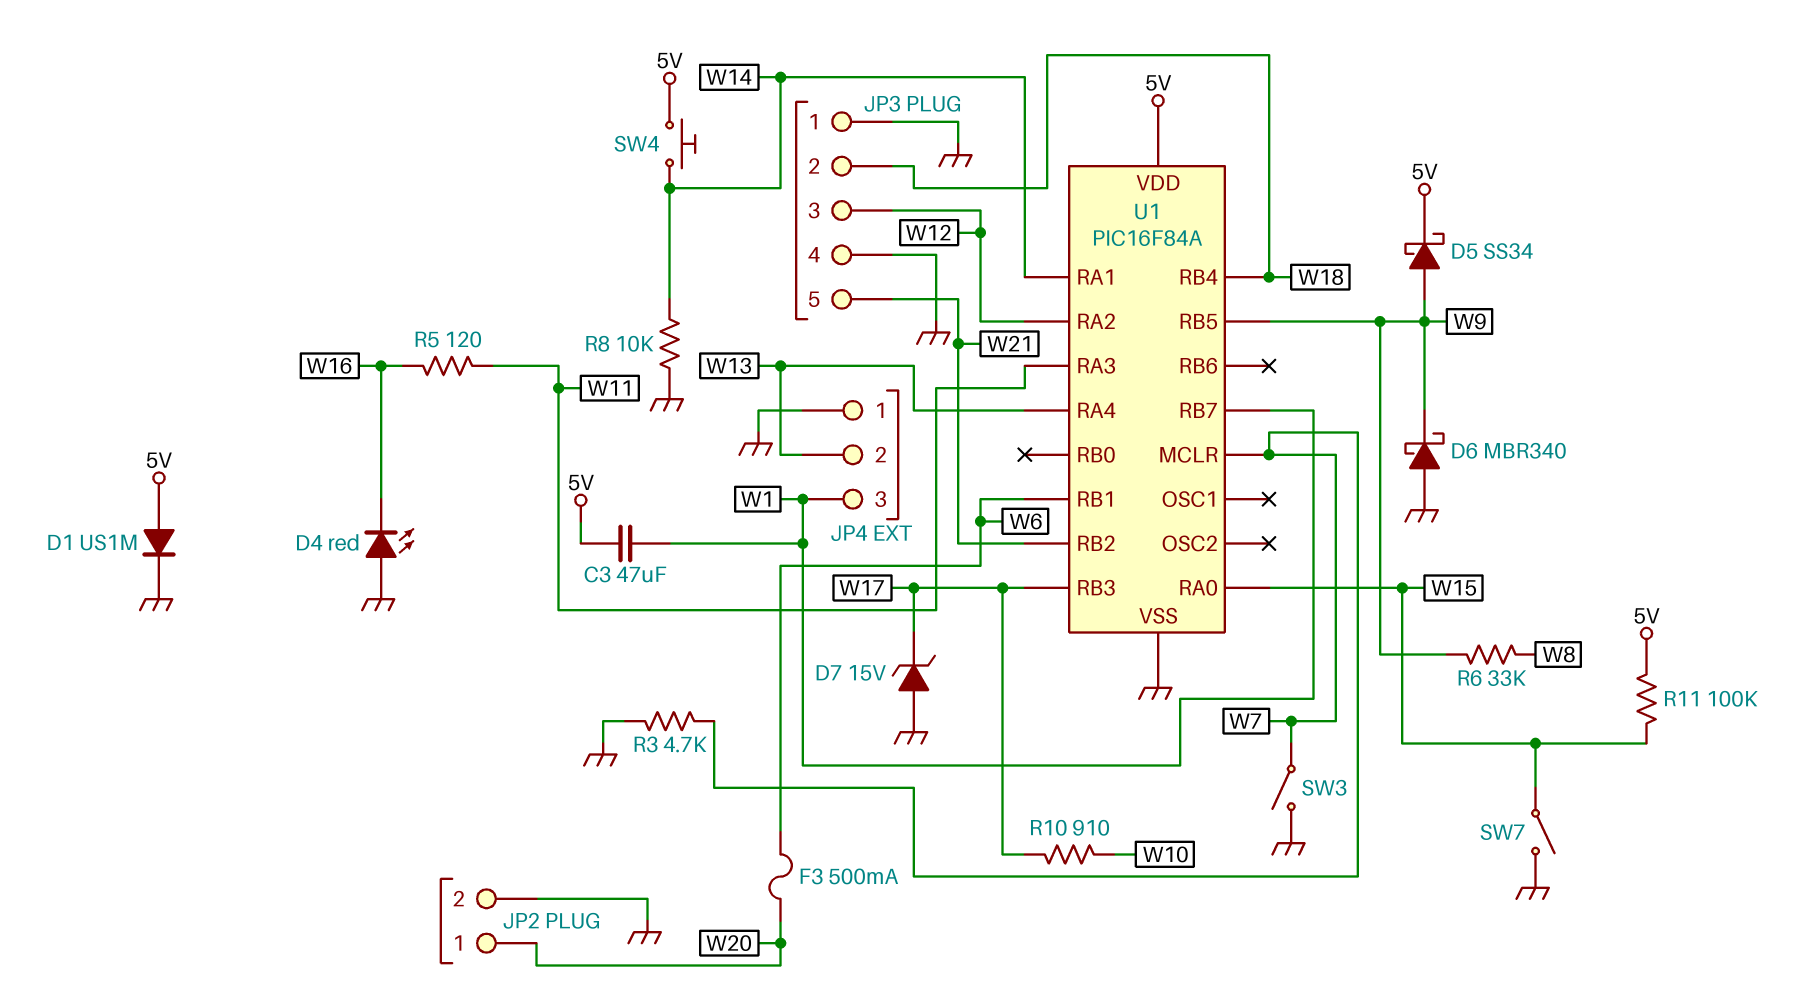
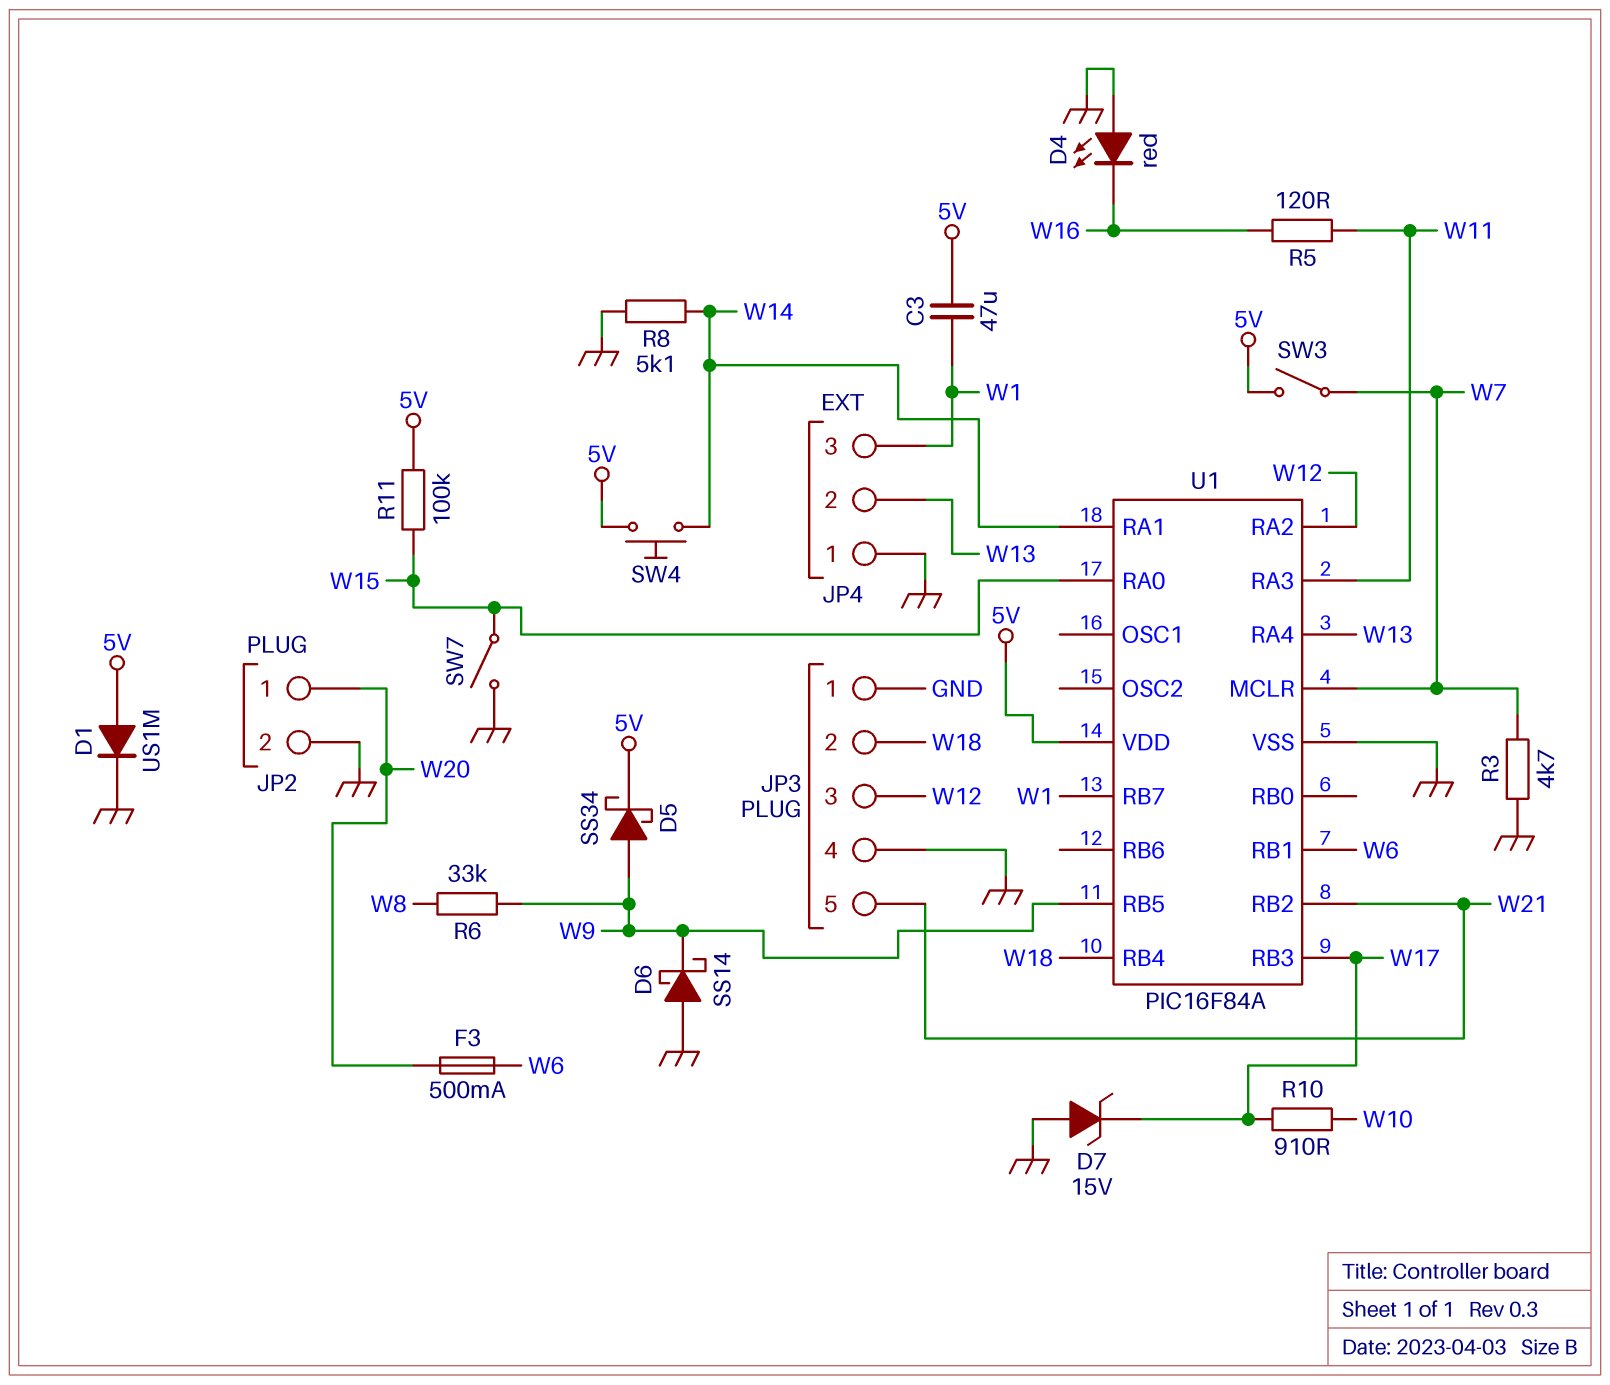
D6: schottky MBR340 (A GND, K W9) -> schottky SS14 (A GND, K W9)
R8: 10k (GND, W14) -> 5.1k (GND, W14)
SW3: switch (GND, W7) -> switch (5V, W7)

